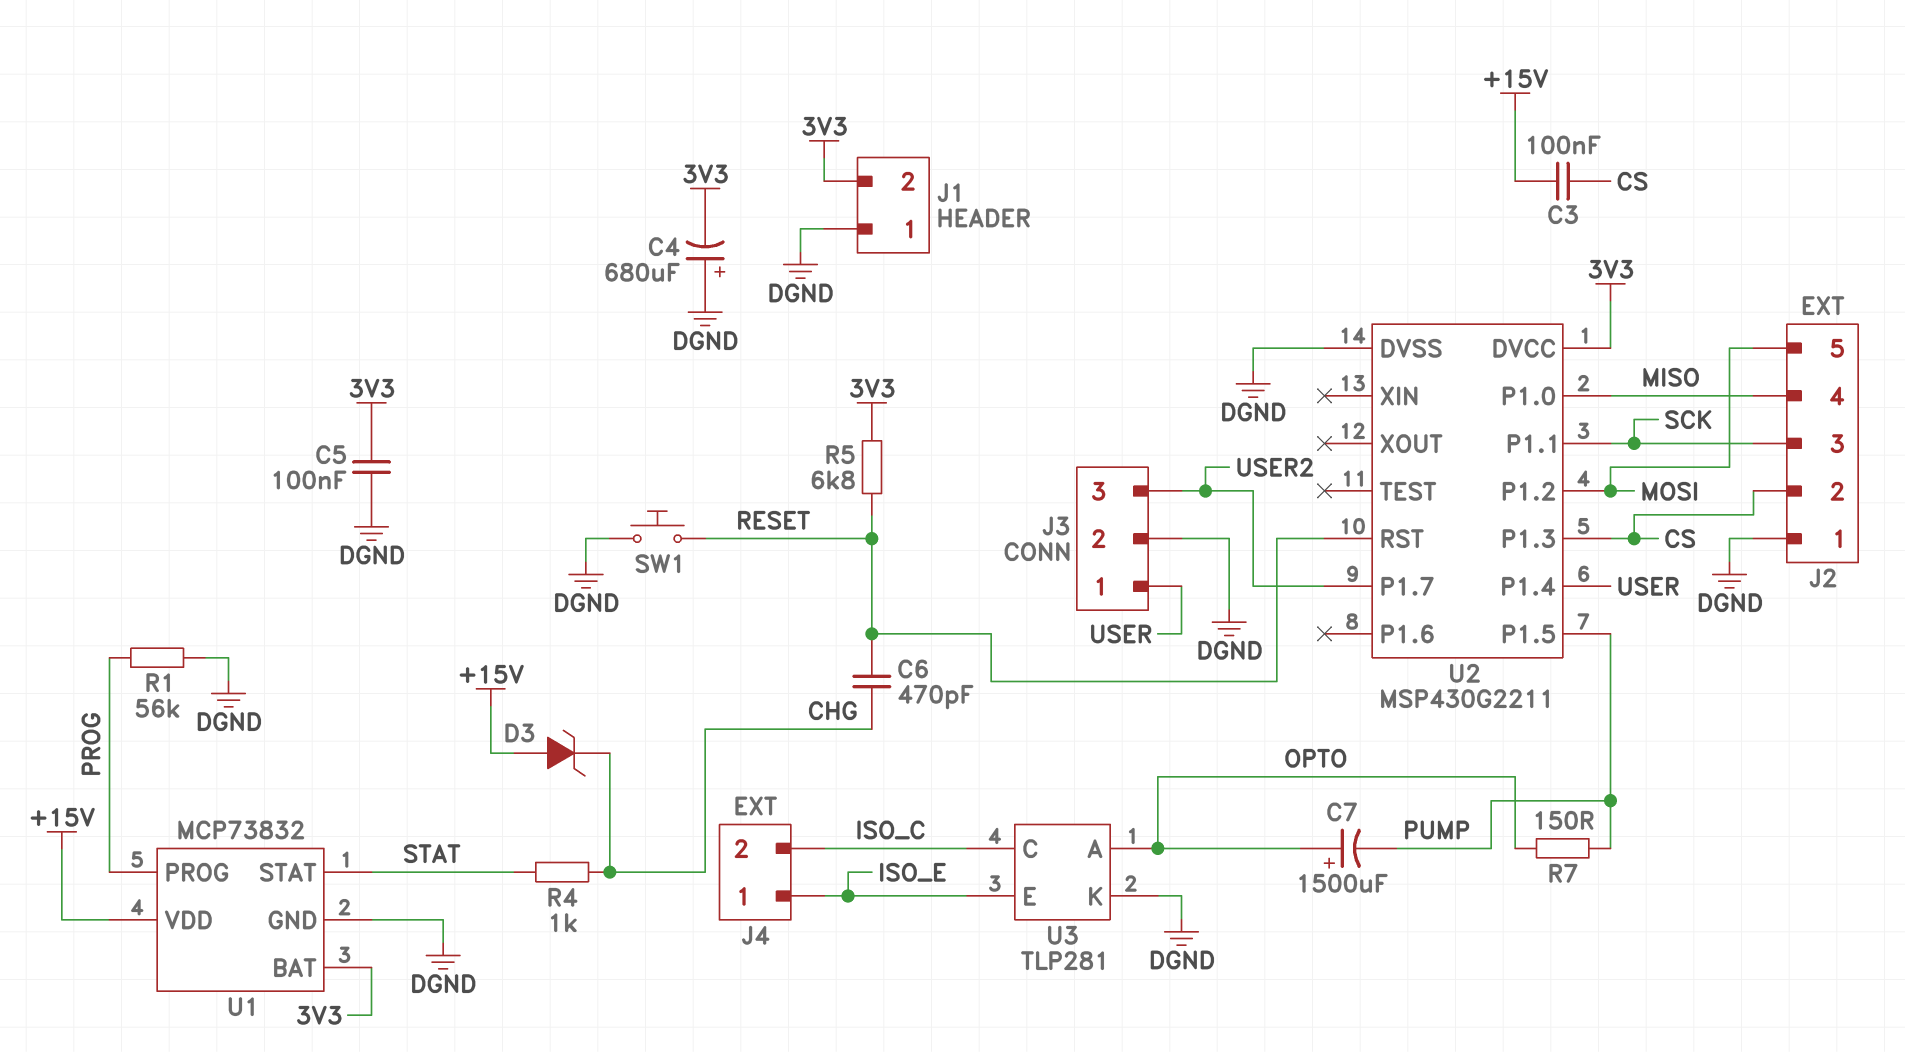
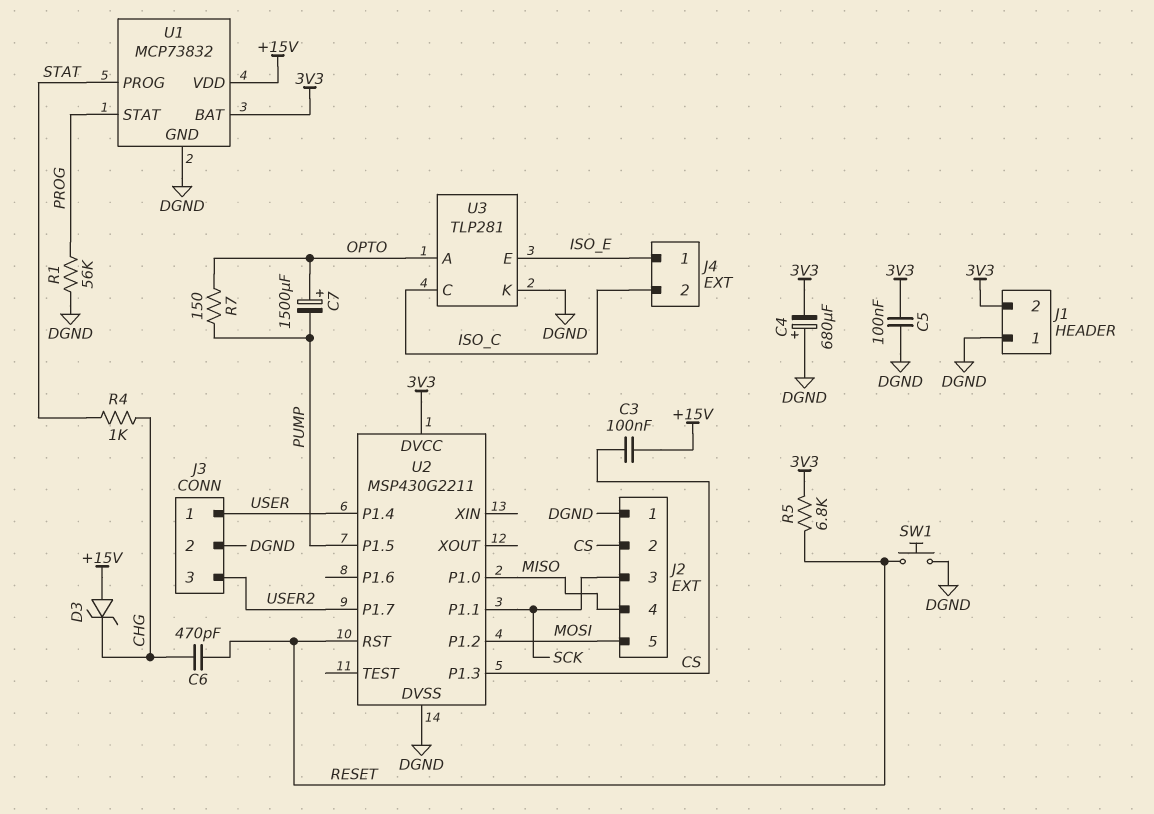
U1 pin PROG: PROG -> STAT
U1 pin STAT: STAT -> PROG

